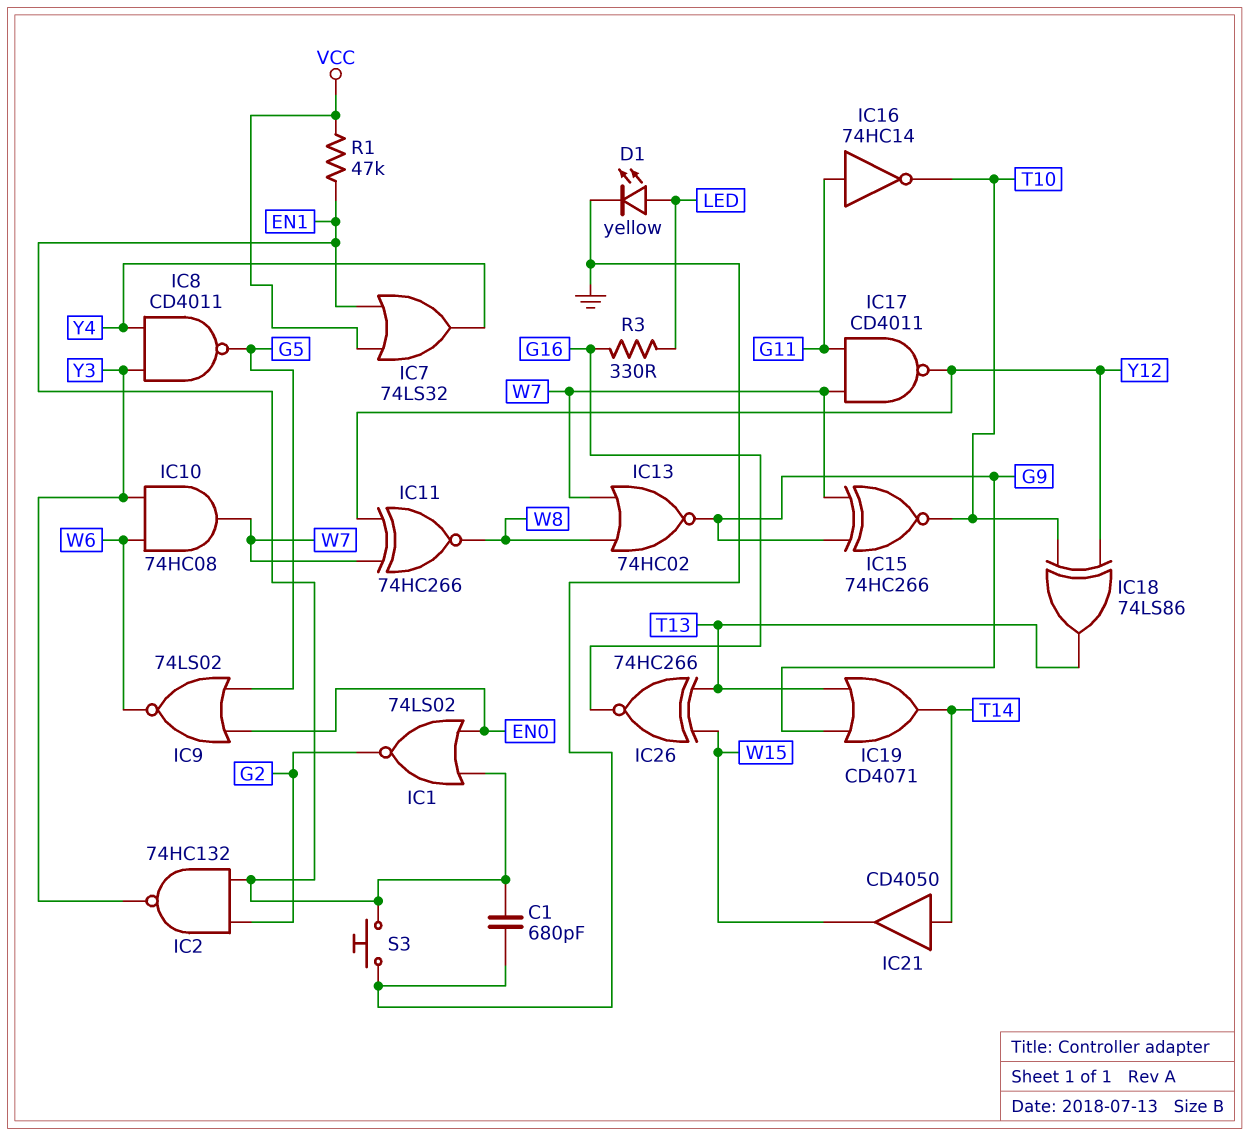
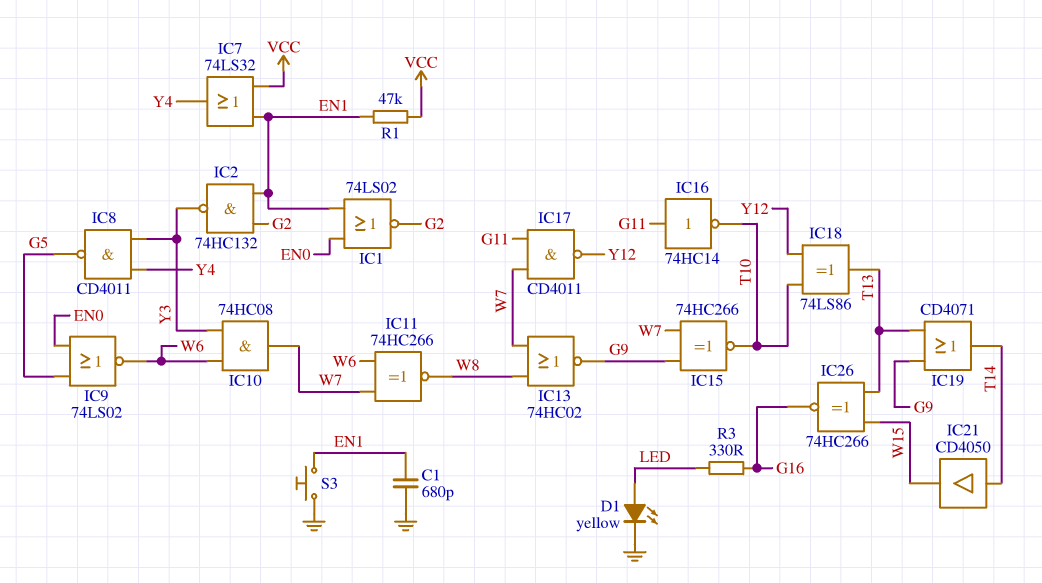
IC11: XNOR 74HC266 (in W7, in Y12, out W8) -> XNOR 74HC266 (in W6, in W7, out W8)

